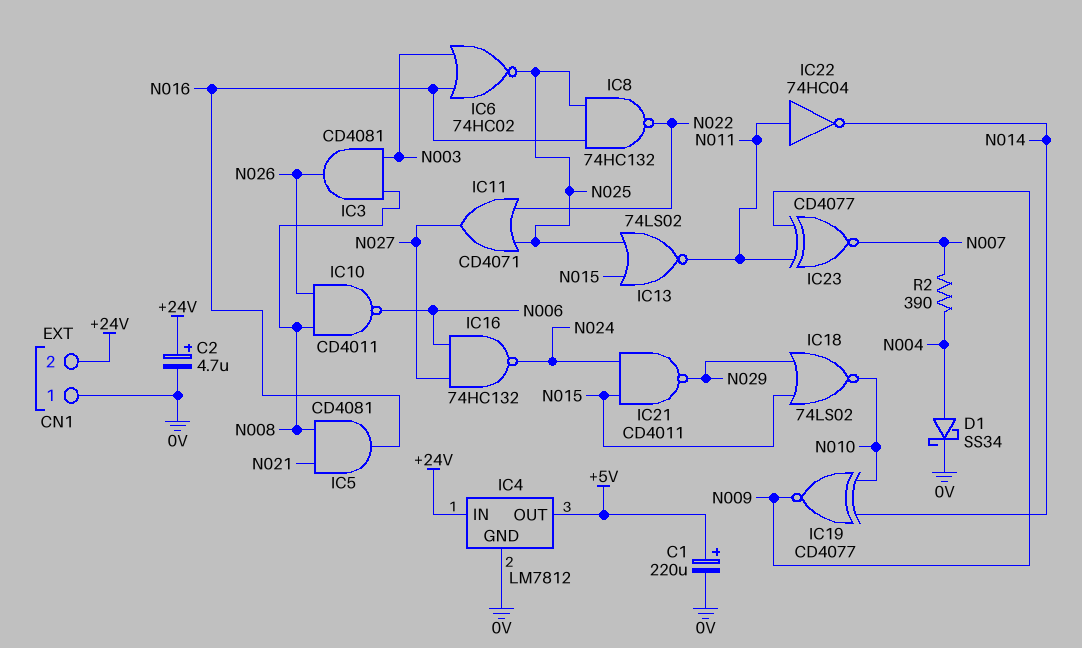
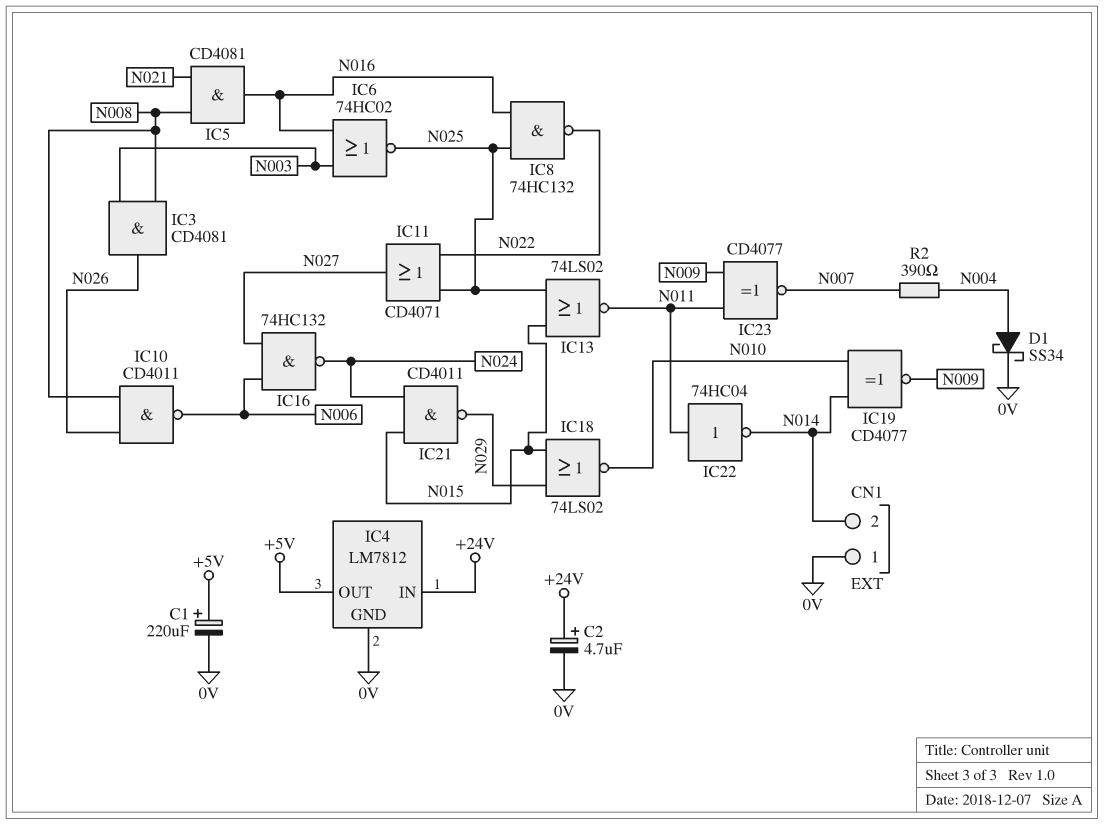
CN1 pin 2: +24V -> N014

